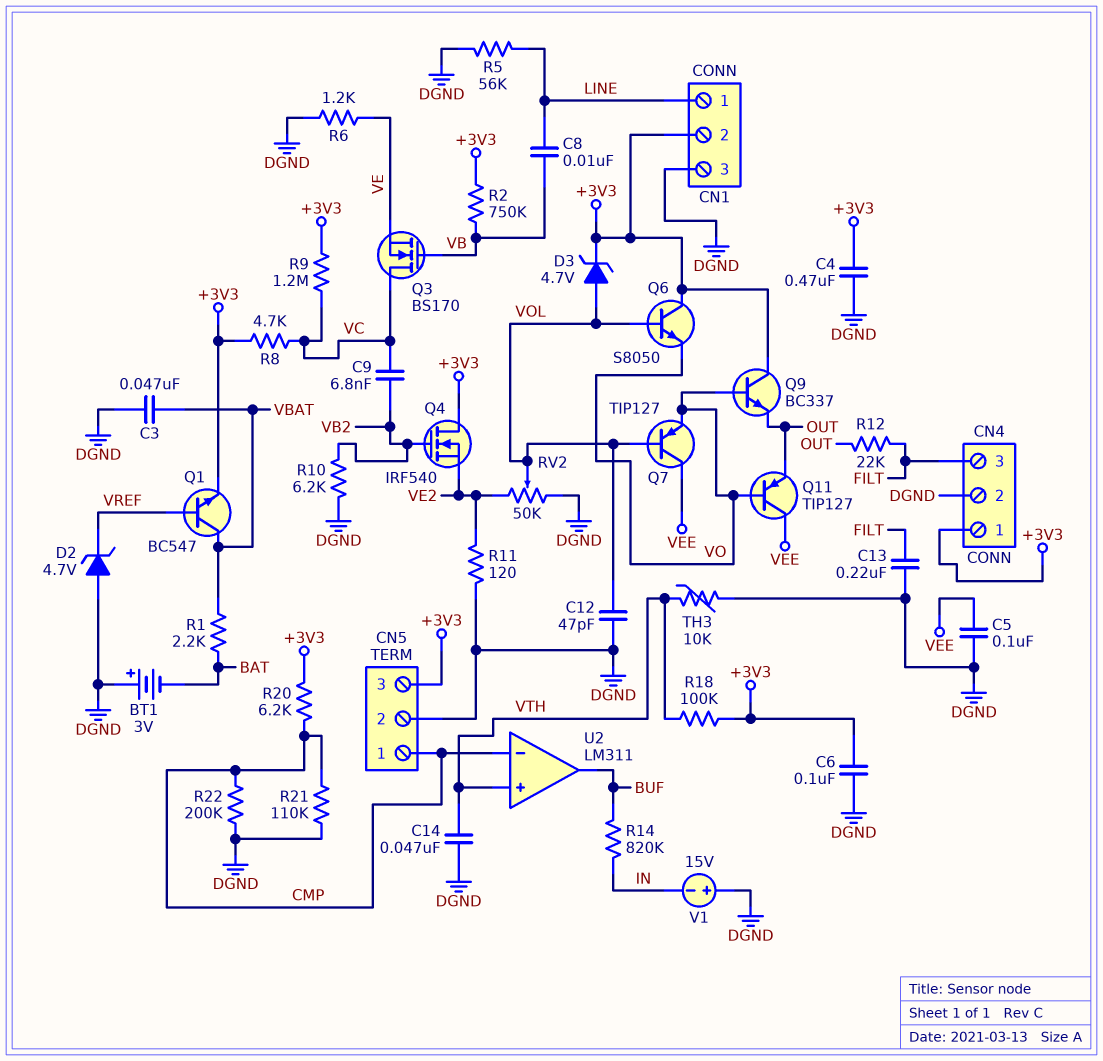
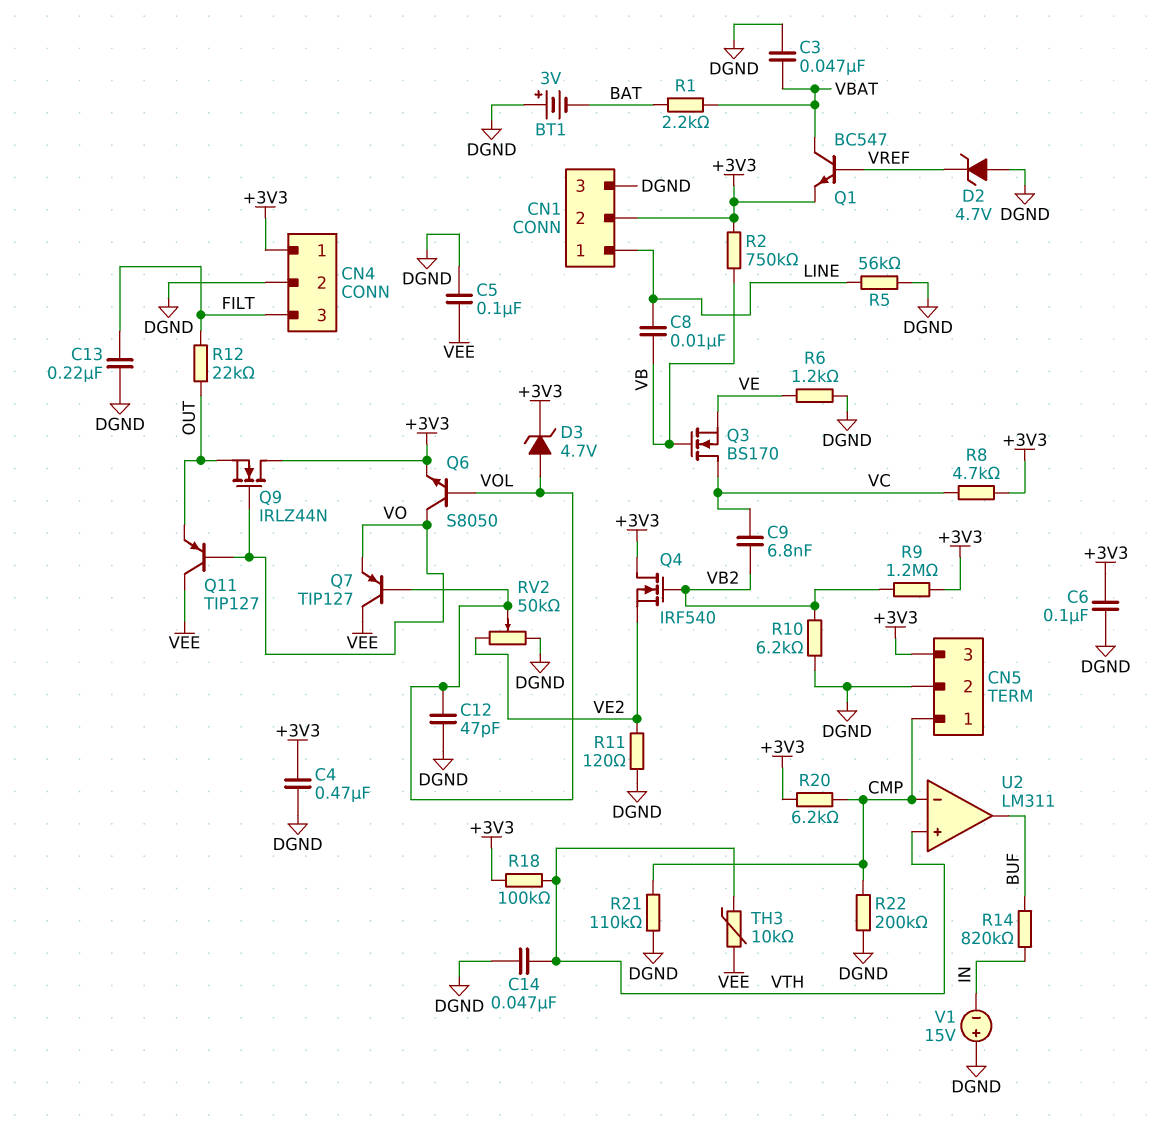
Q6: NPN S8050 (B VOL, C +3V3, E VO) -> NPN S8050 (B VOL, C VO, E +3V3)
Q9: NPN BC337 (B VO, C +3V3, E OUT) -> NMOS IRLZ44N (G VO, D +3V3, S OUT)
R9: 1.2M (+3V3, VC) -> 1.2M (+3V3, VB2)
TH3: 10k (DGND, VTH) -> 10k (VEE, VTH)

